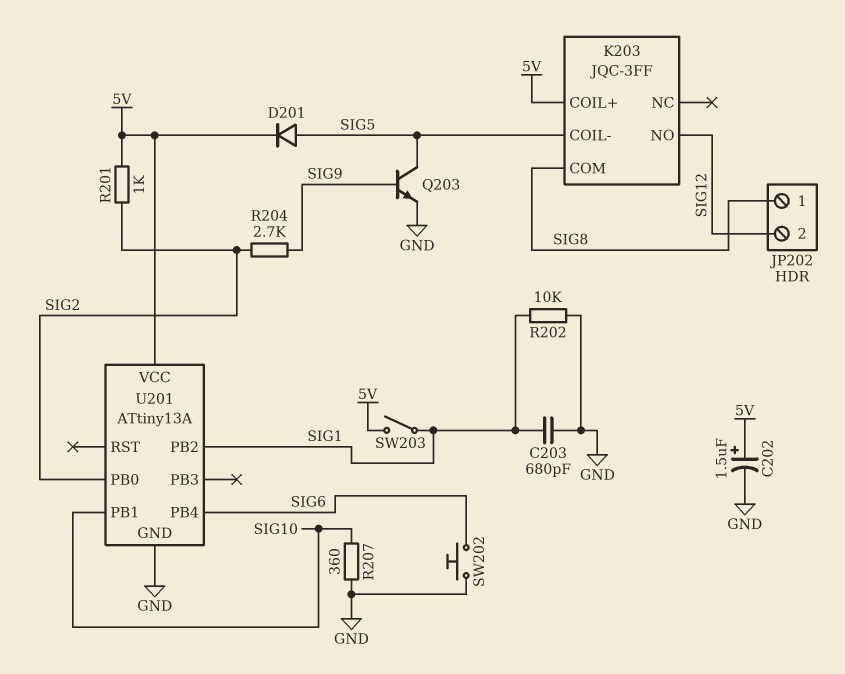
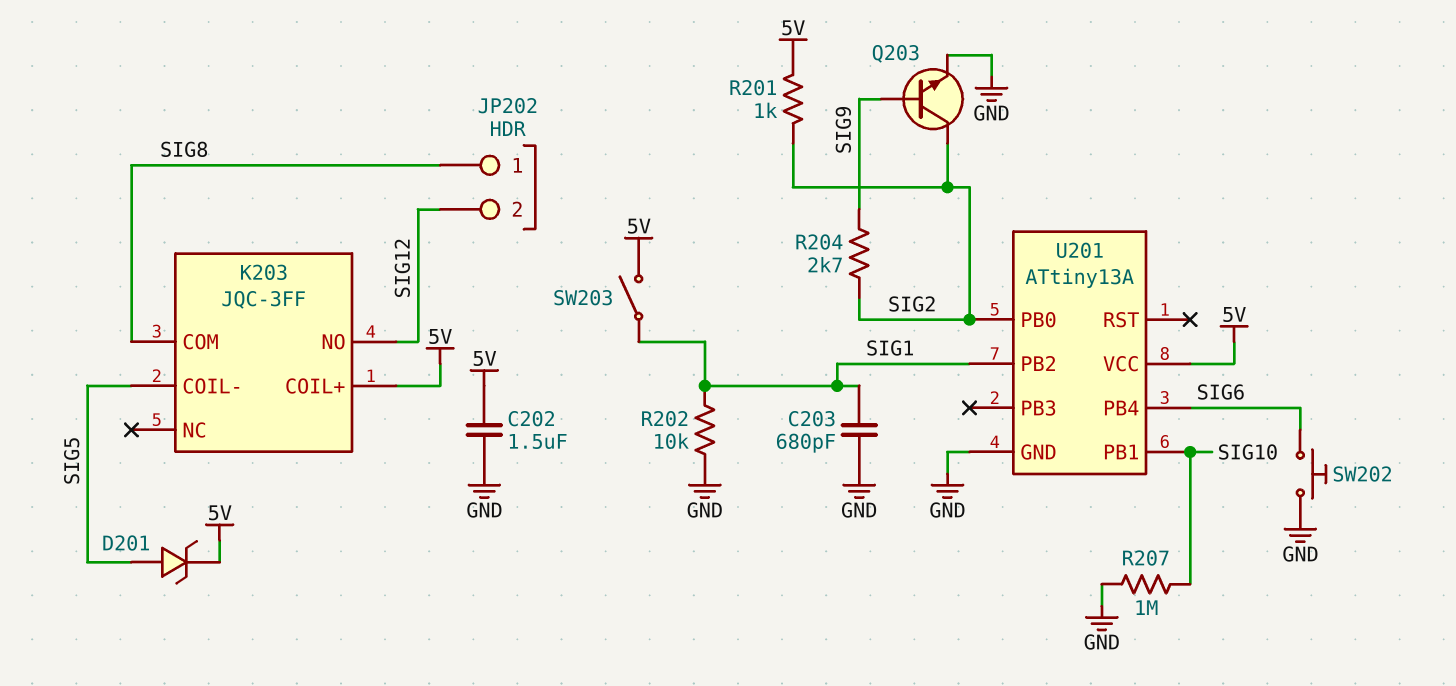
C202: 1.5uF (plus 5V, minus GND) -> 1.5uF (5V, GND)
D201: diode (A SIG5, K 5V) -> zener (A SIG5, K 5V)
Q203: NPN (B SIG9, C SIG5, E GND) -> NPN (B SIG9, C SIG2, E GND)
R207: 360 (GND, SIG10) -> 1M (GND, SIG10)

